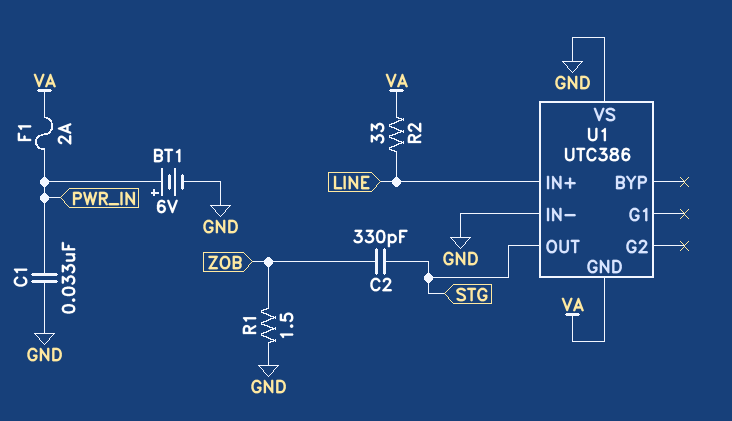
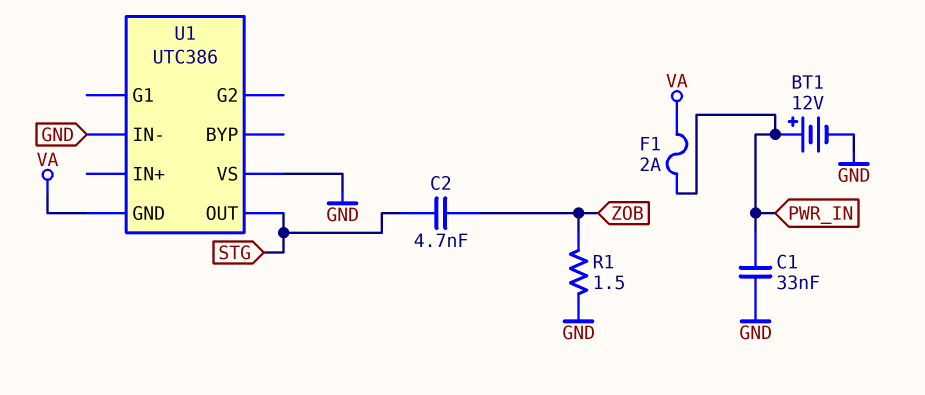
BT1: 6V (plus PWR_IN, minus GND) -> 12V (plus PWR_IN, minus GND)
C2: 330pF (STG, ZOB) -> 4.7nF (STG, ZOB)
R2: 33 (LINE, VA) -> none
U1 pin IN+: LINE -> none

